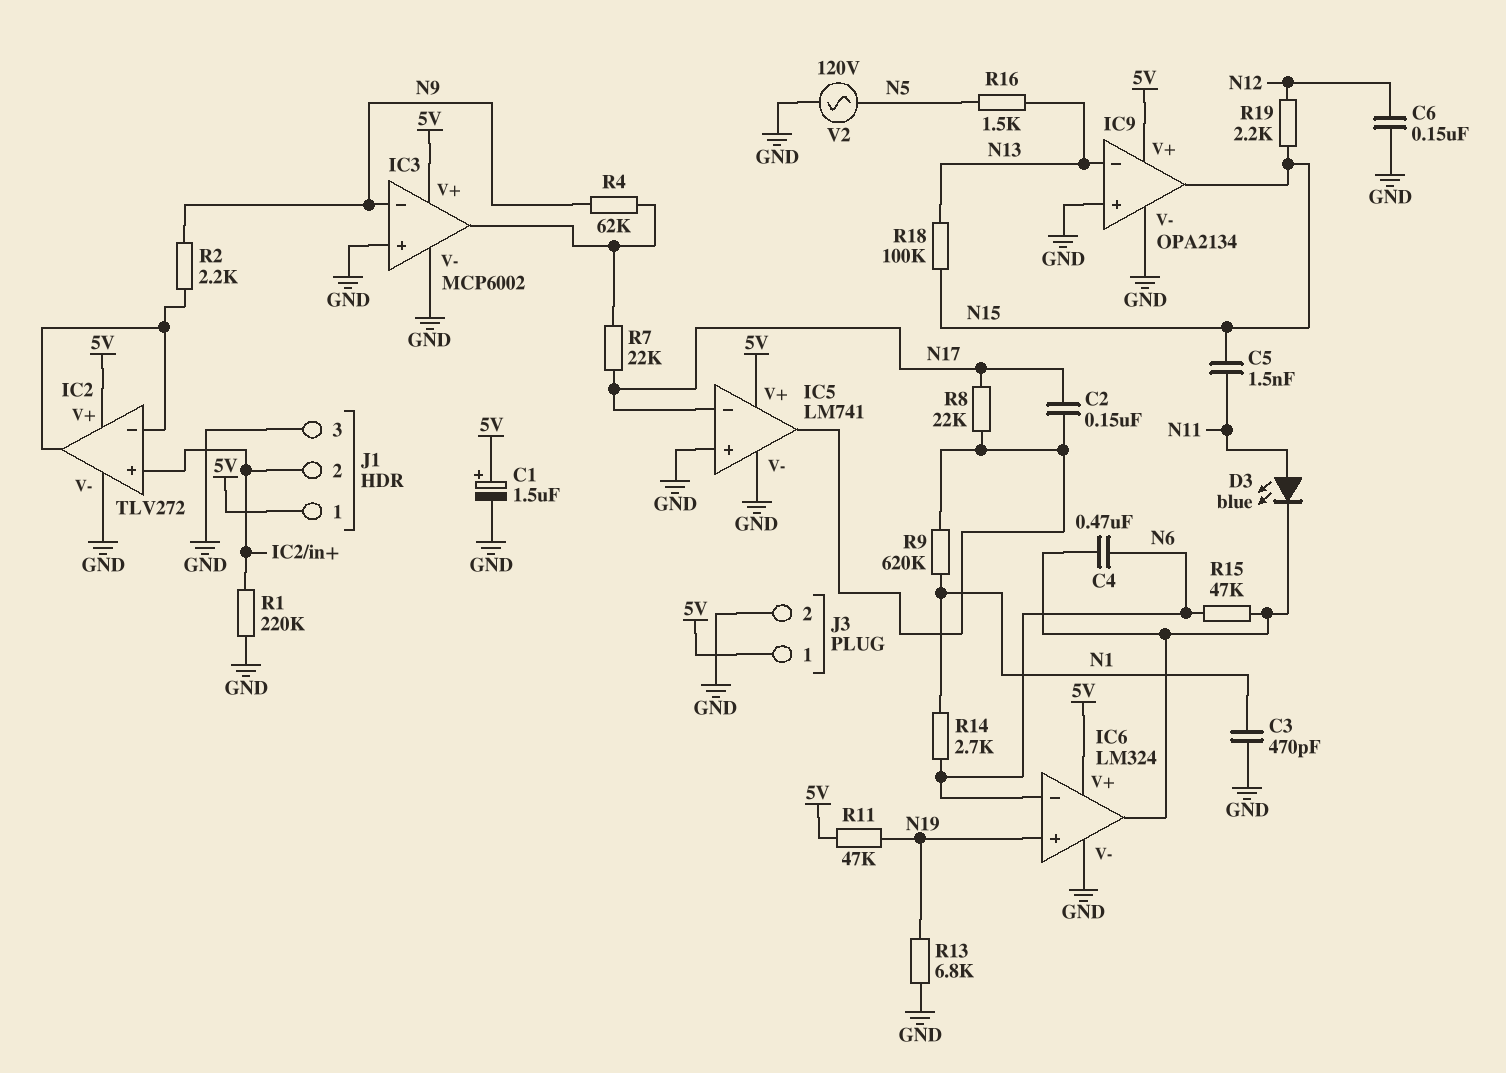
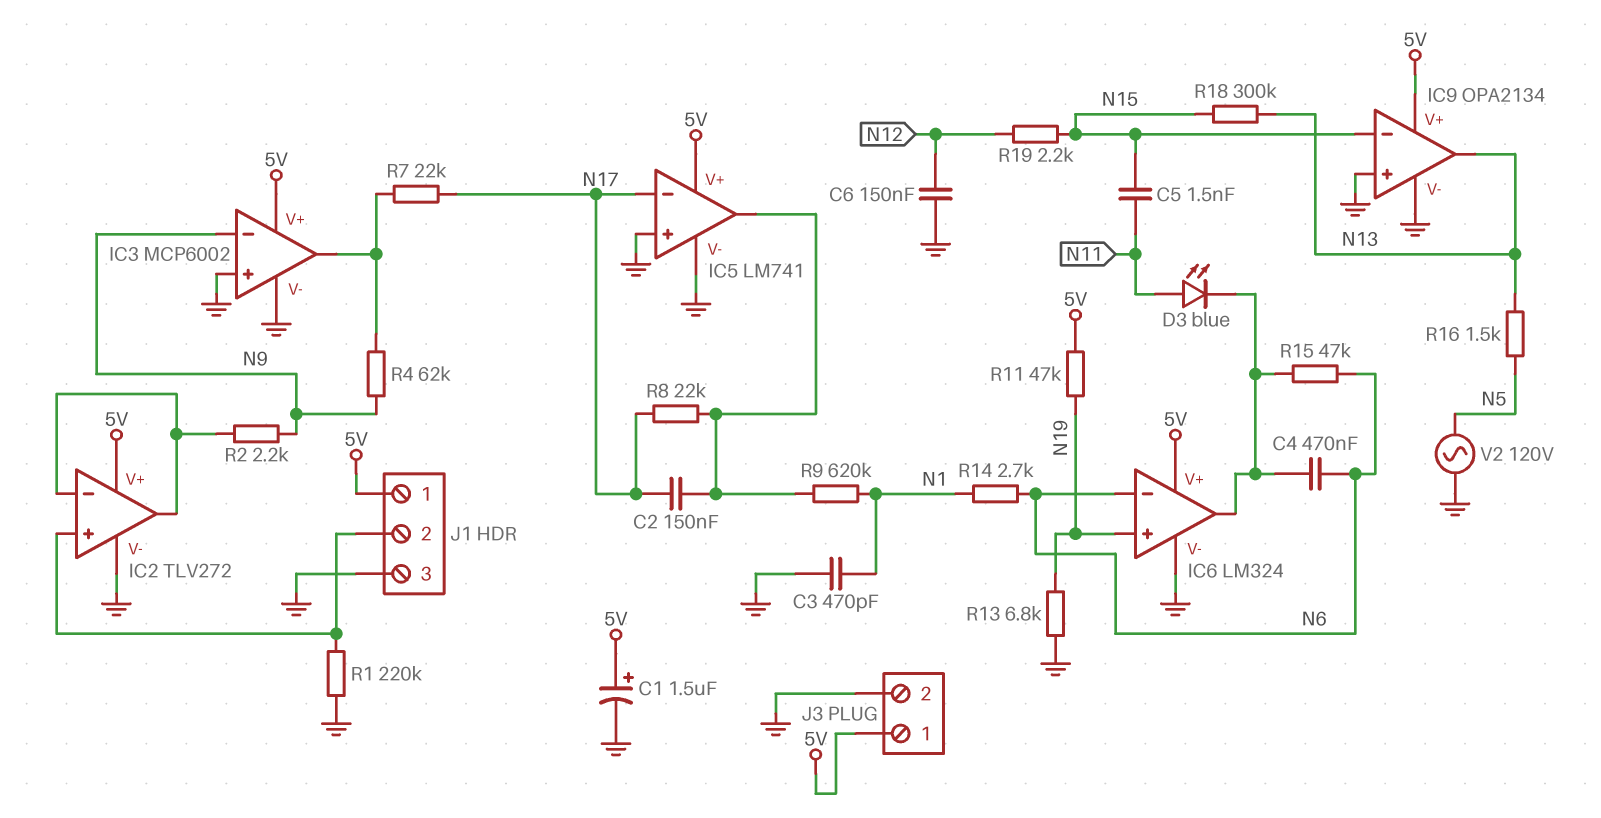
IC9 pin in-: N13 -> N15
IC9 pin out: N15 -> N13
R18: 100k (N13, N15) -> 300k (N13, N15)

